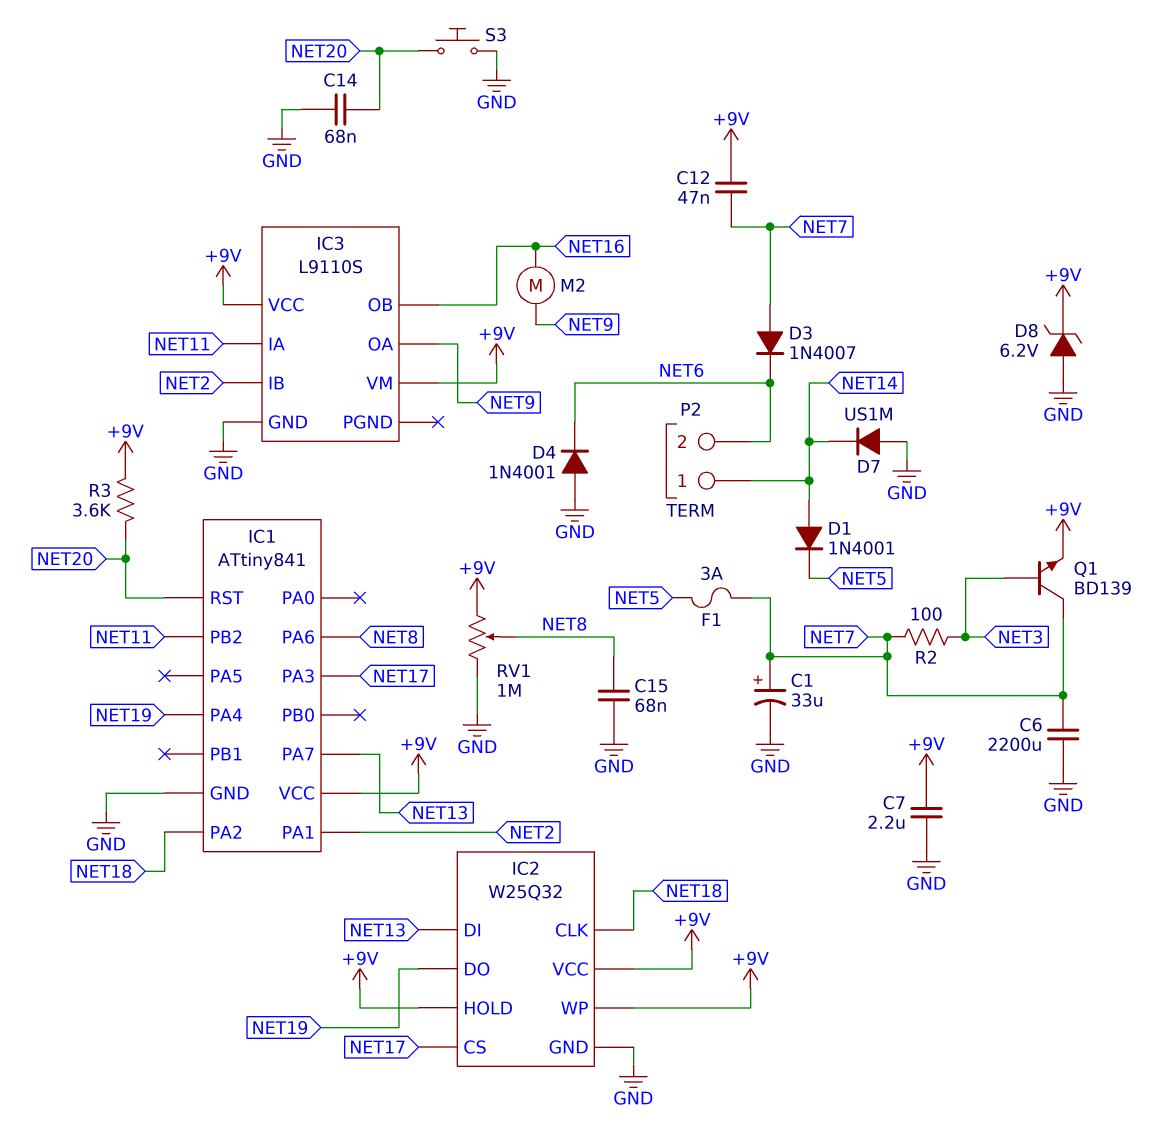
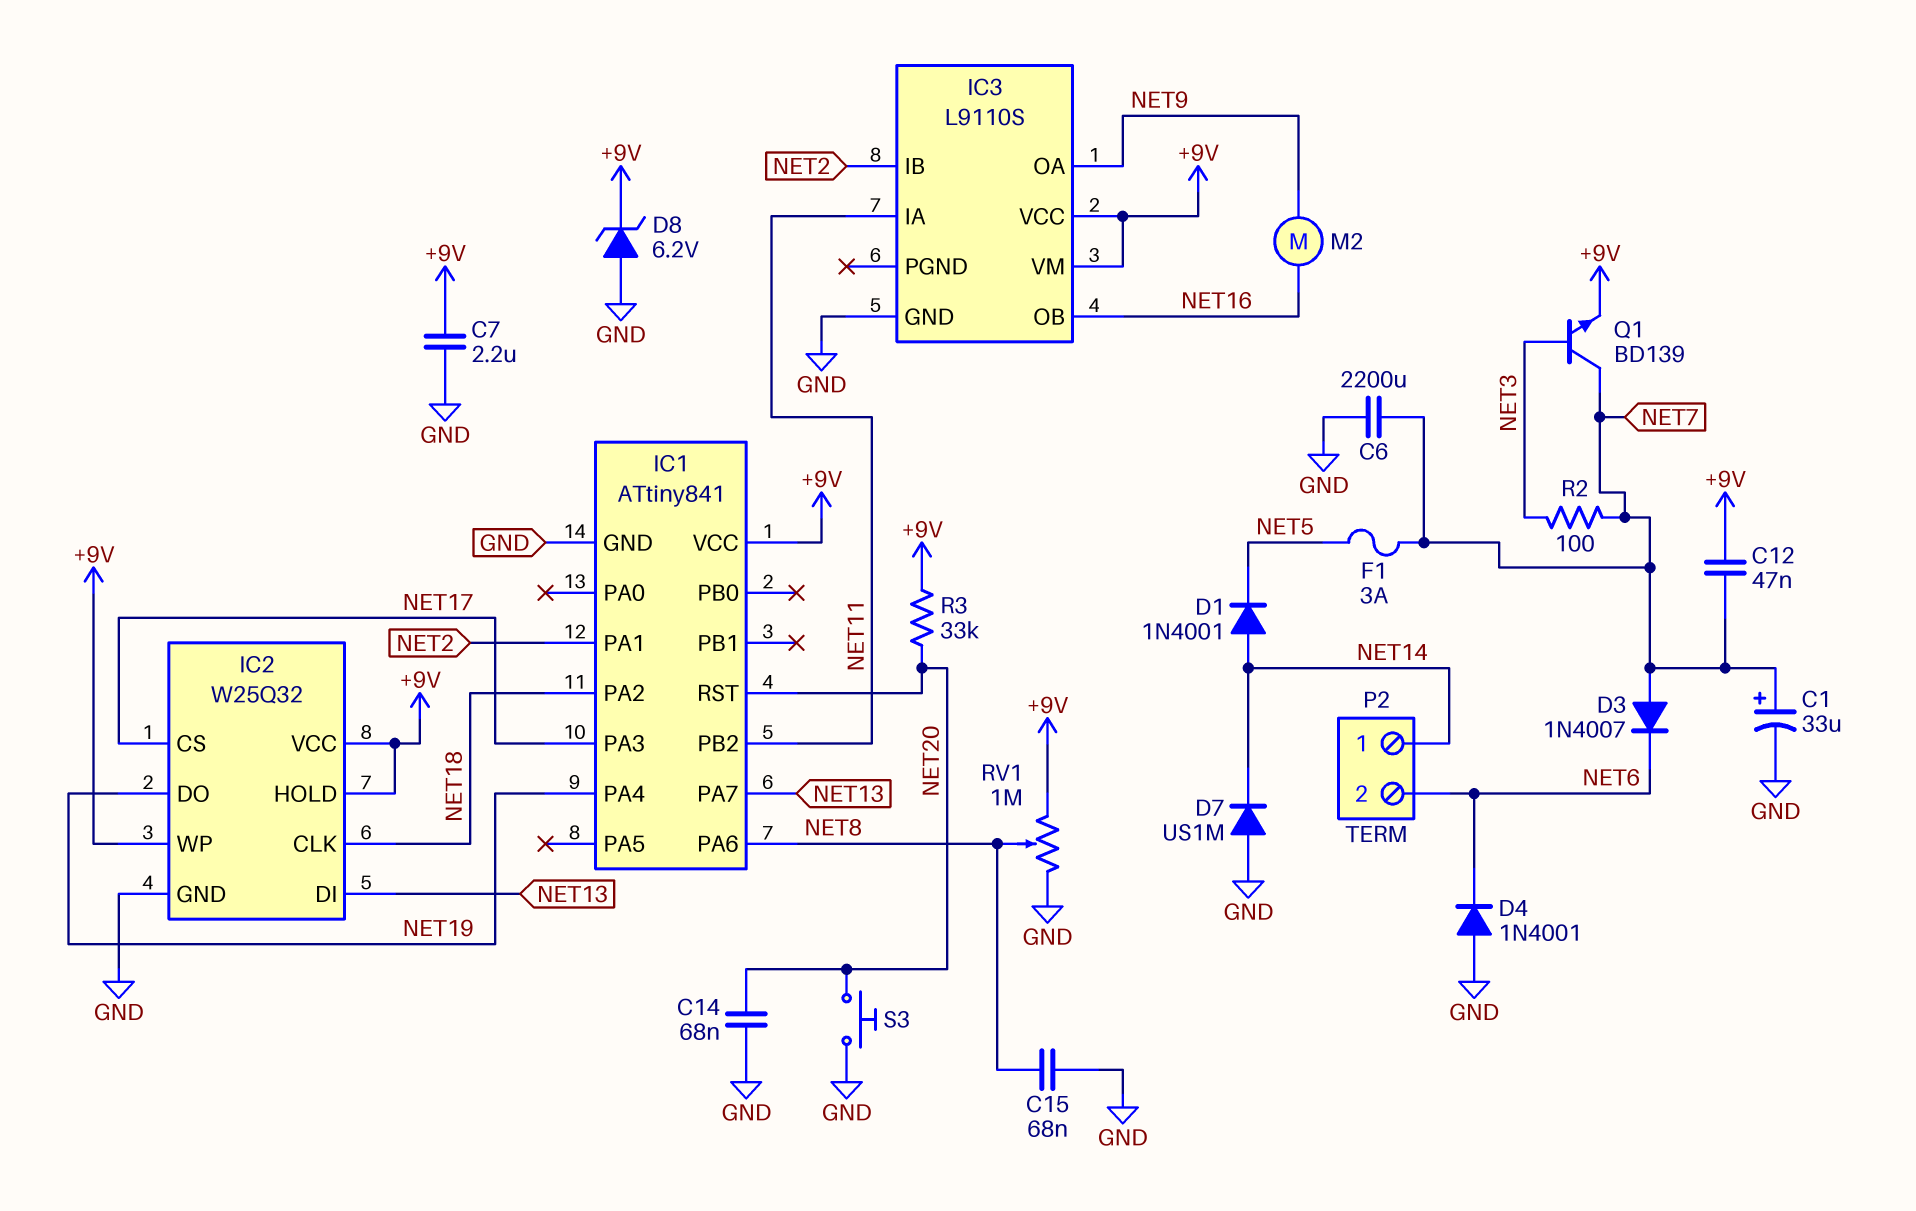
R3: 3.6k (+9V, NET20) -> 33k (+9V, NET20)

